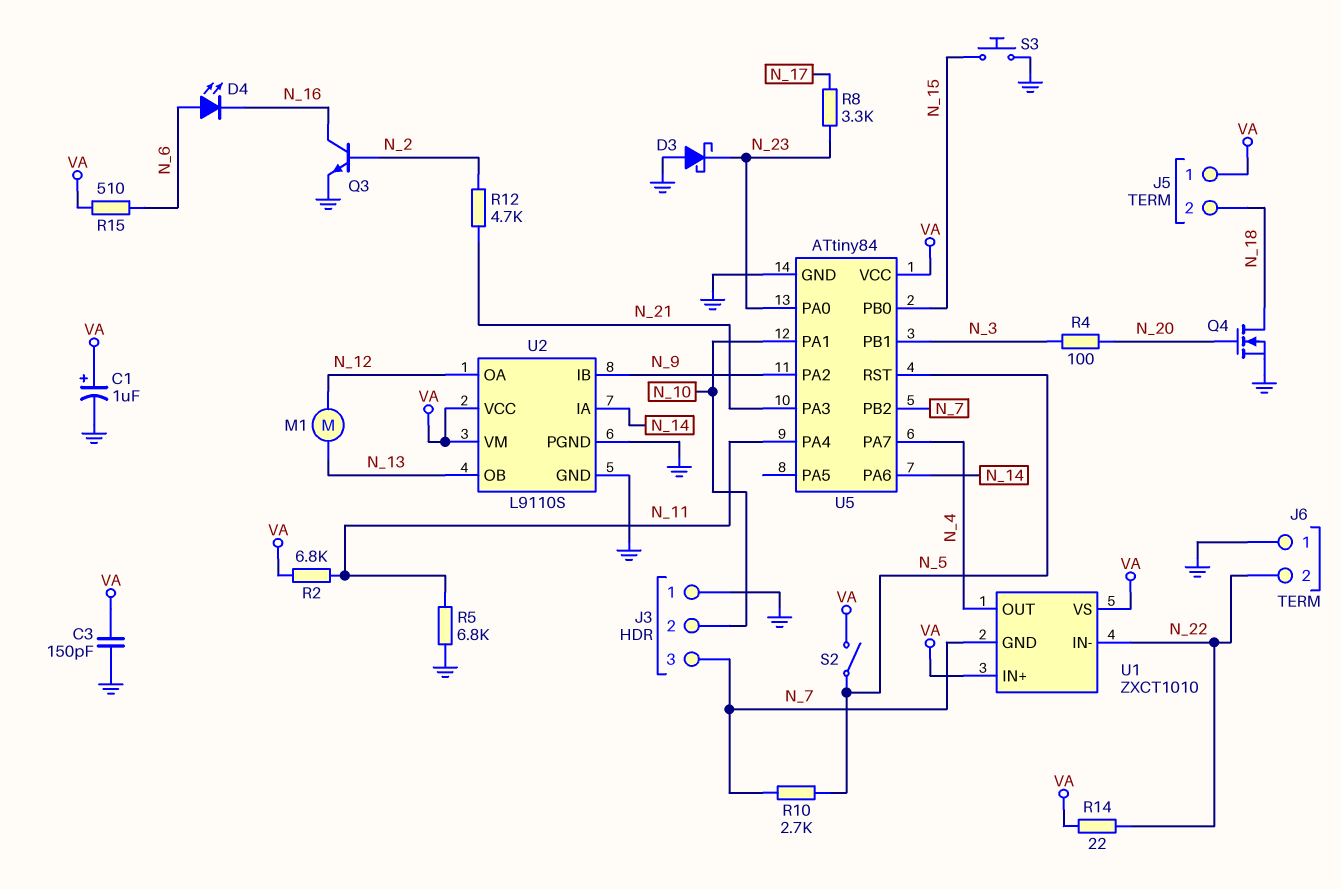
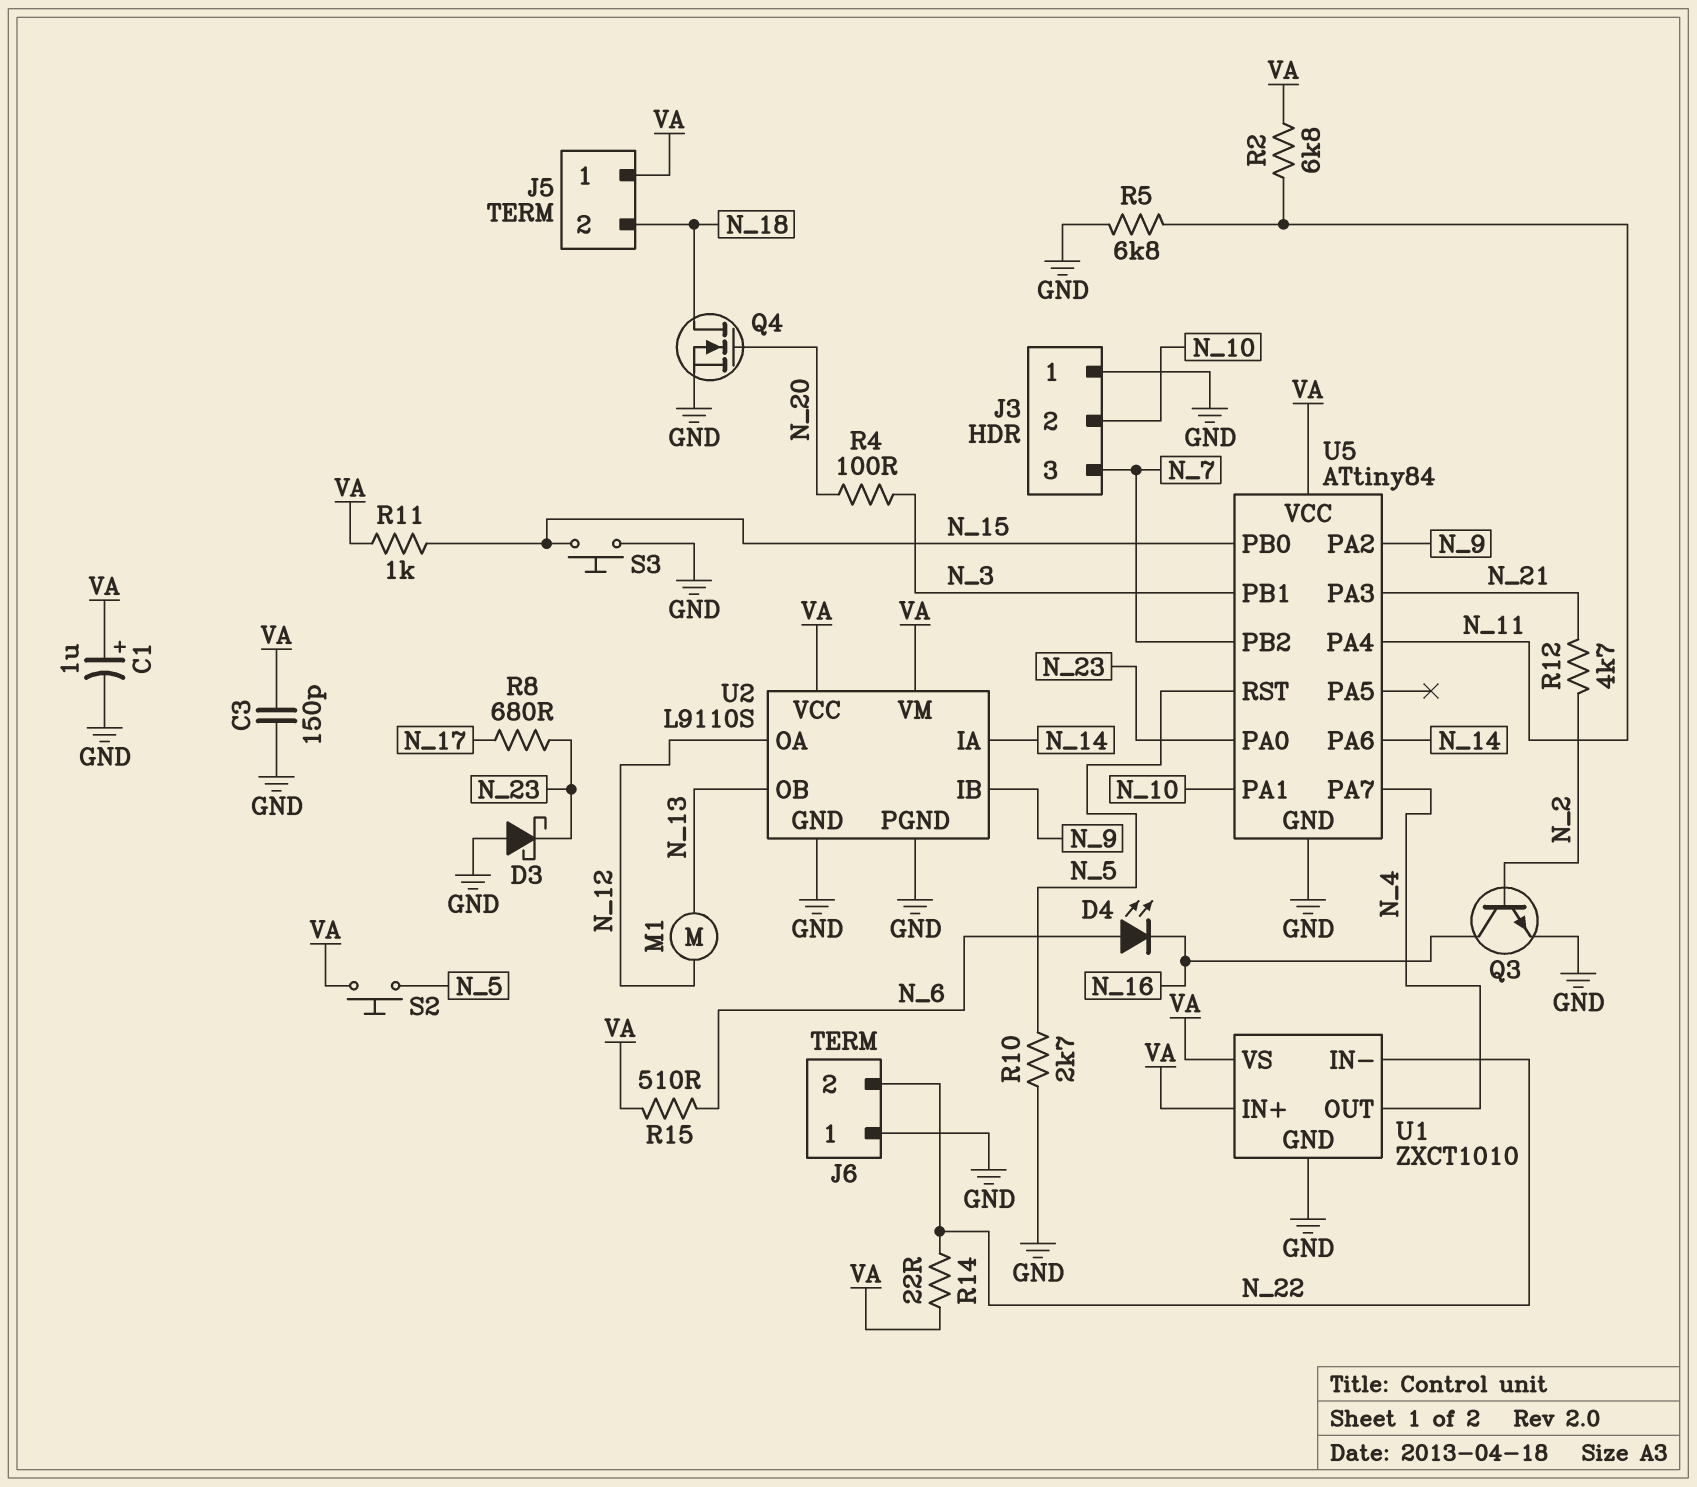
R8: 3.3k (N_17, N_23) -> 680 (N_17, N_23)
R10: 2.7k (N_5, N_7) -> 2.7k (GND, N_5)
R11: none -> 1k (N_15, VA)
S2: switch (N_5, VA) -> button (N_5, VA)
U1 pin GND: N_7 -> GND

